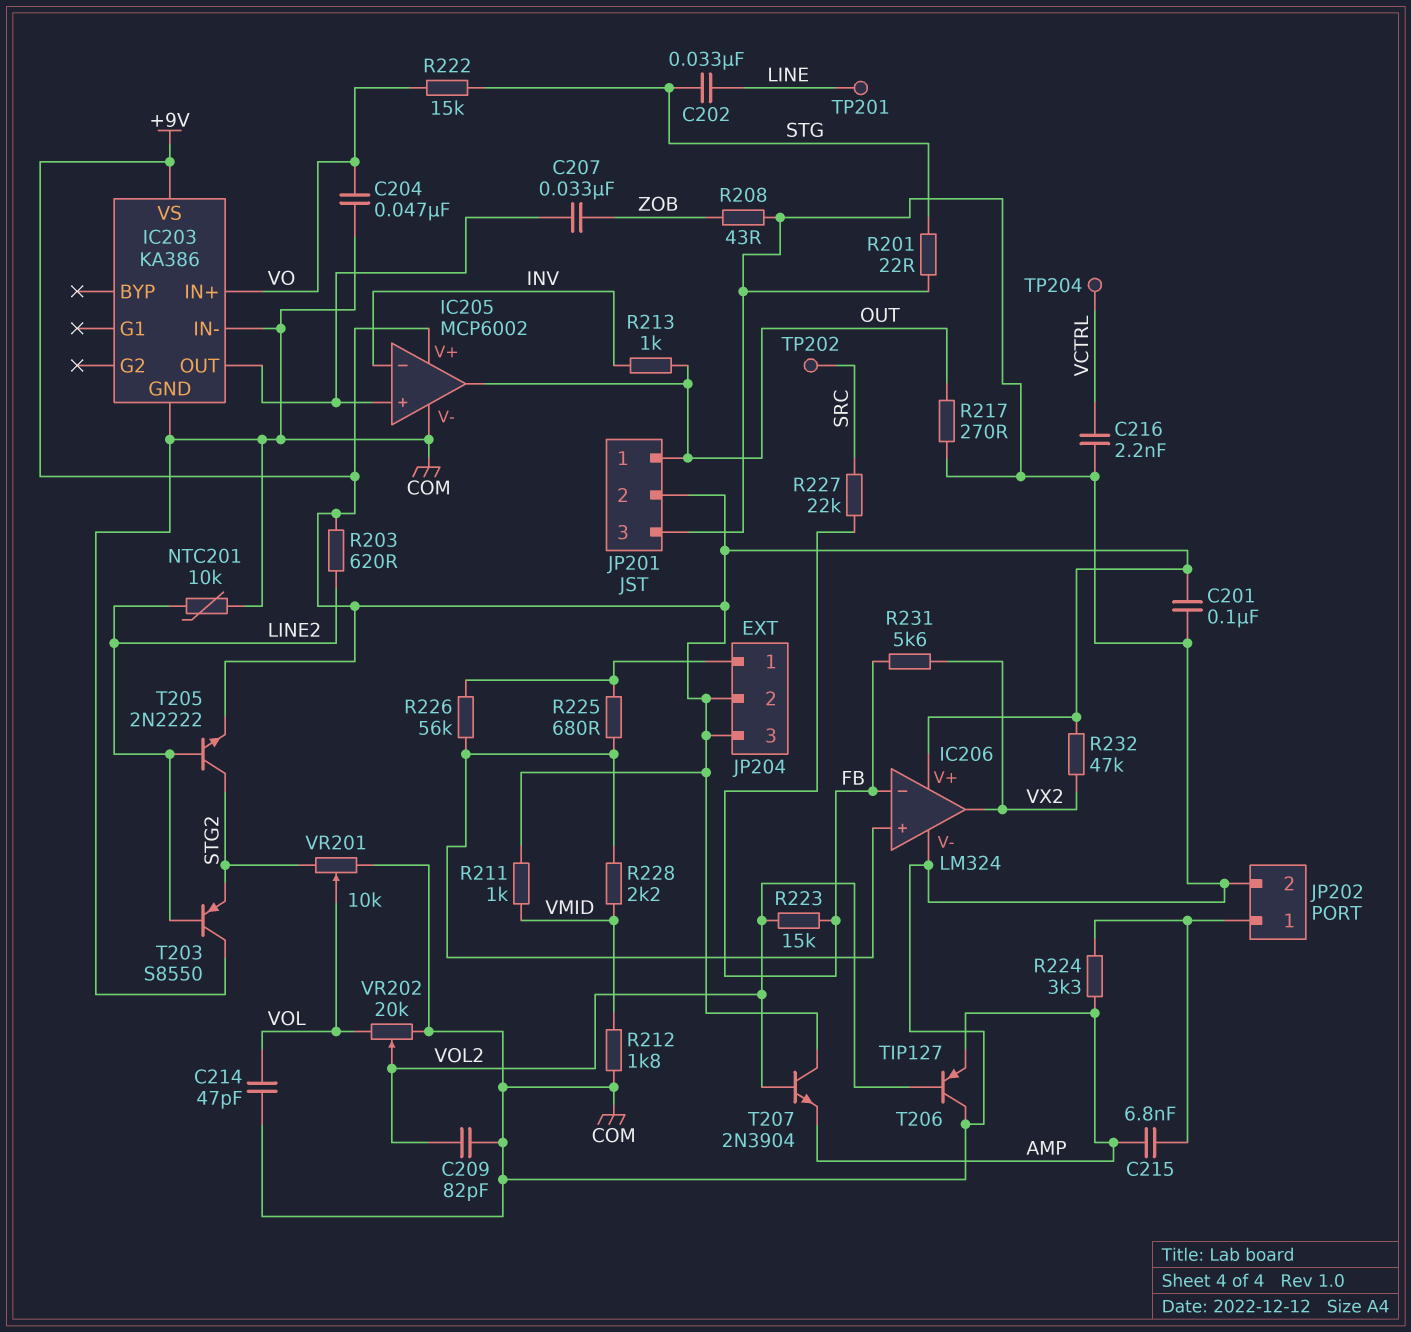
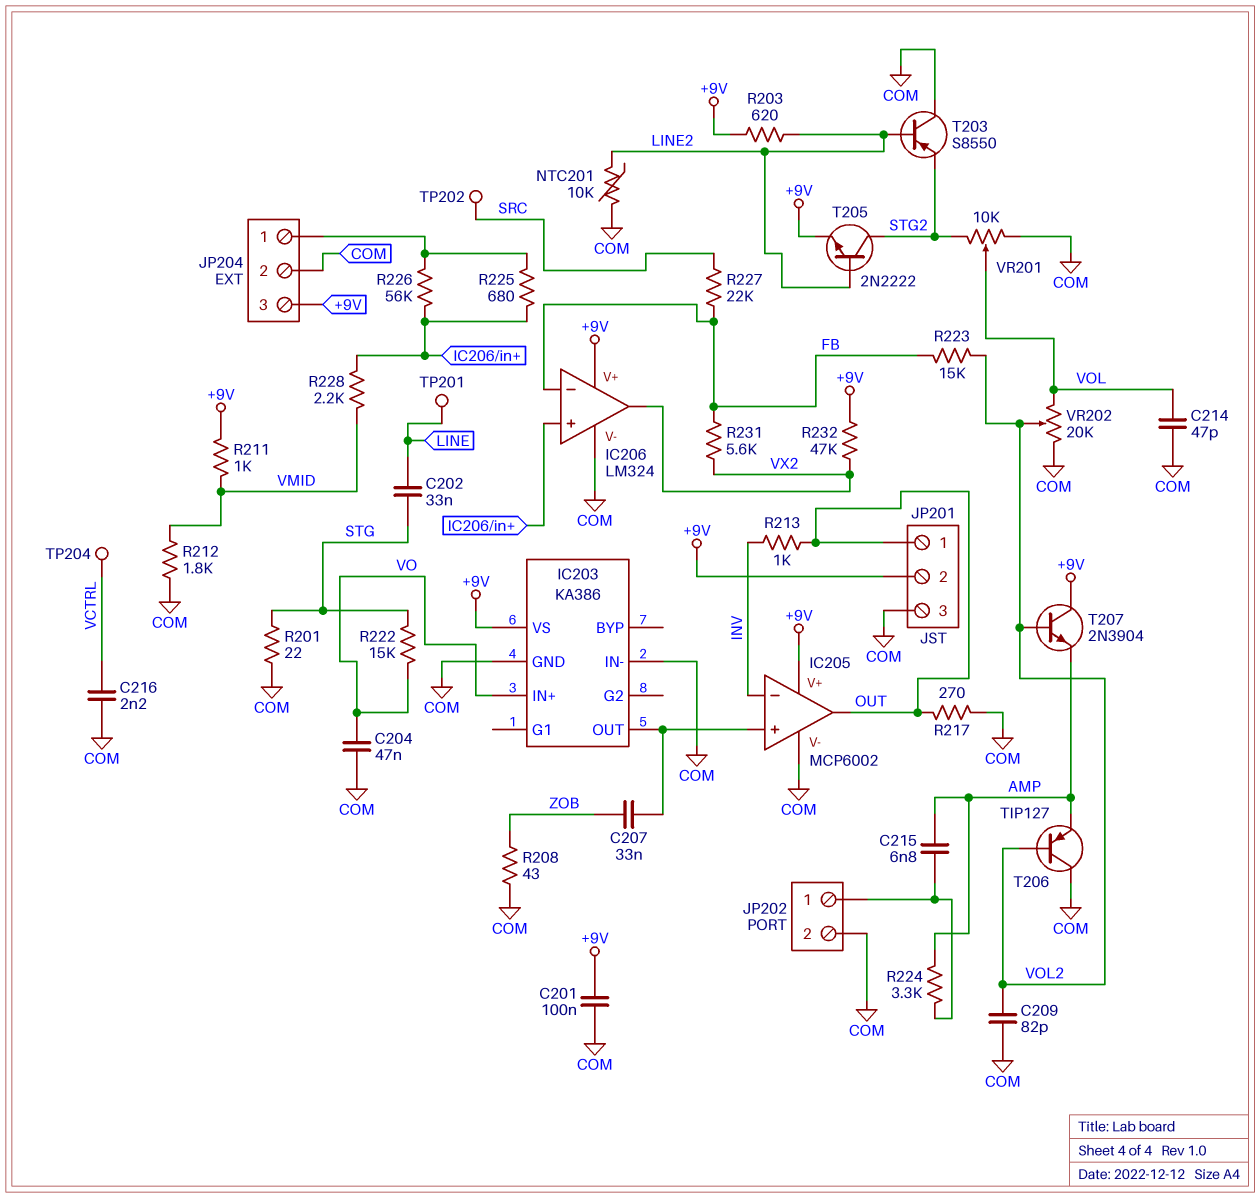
JP204 pin 2: +9V -> COM

